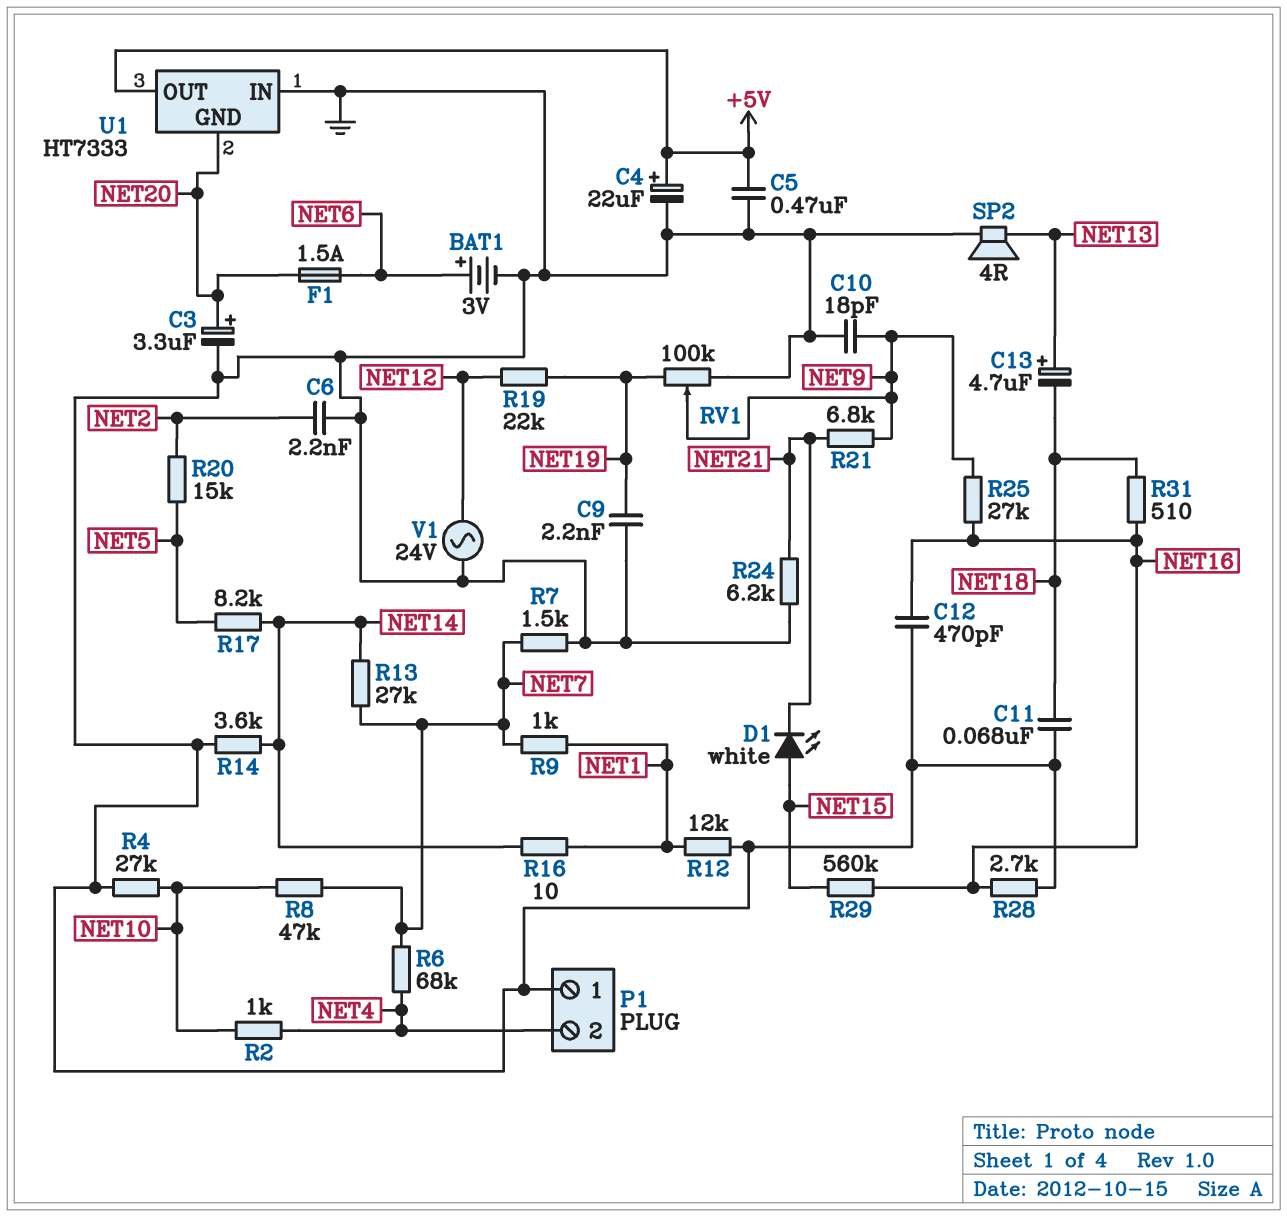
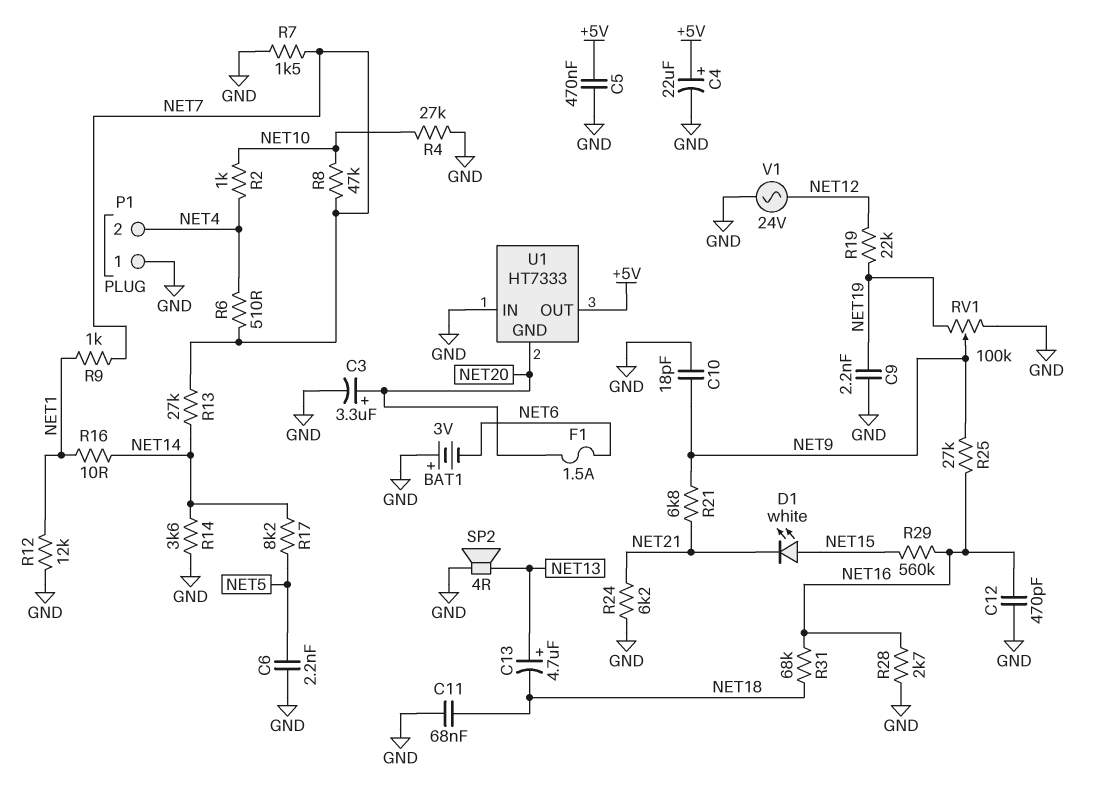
BAT1: 3V (plus NET6, minus GND) -> 3V (plus GND, minus NET6)
C6: 2.2nF (GND, NET2) -> 2.2nF (GND, NET5)
R6: 68k (NET4, NET7) -> 510 (NET4, NET7)
R20: 15k (NET2, NET5) -> none
R31: 510 (NET16, NET18) -> 68k (NET16, NET18)

